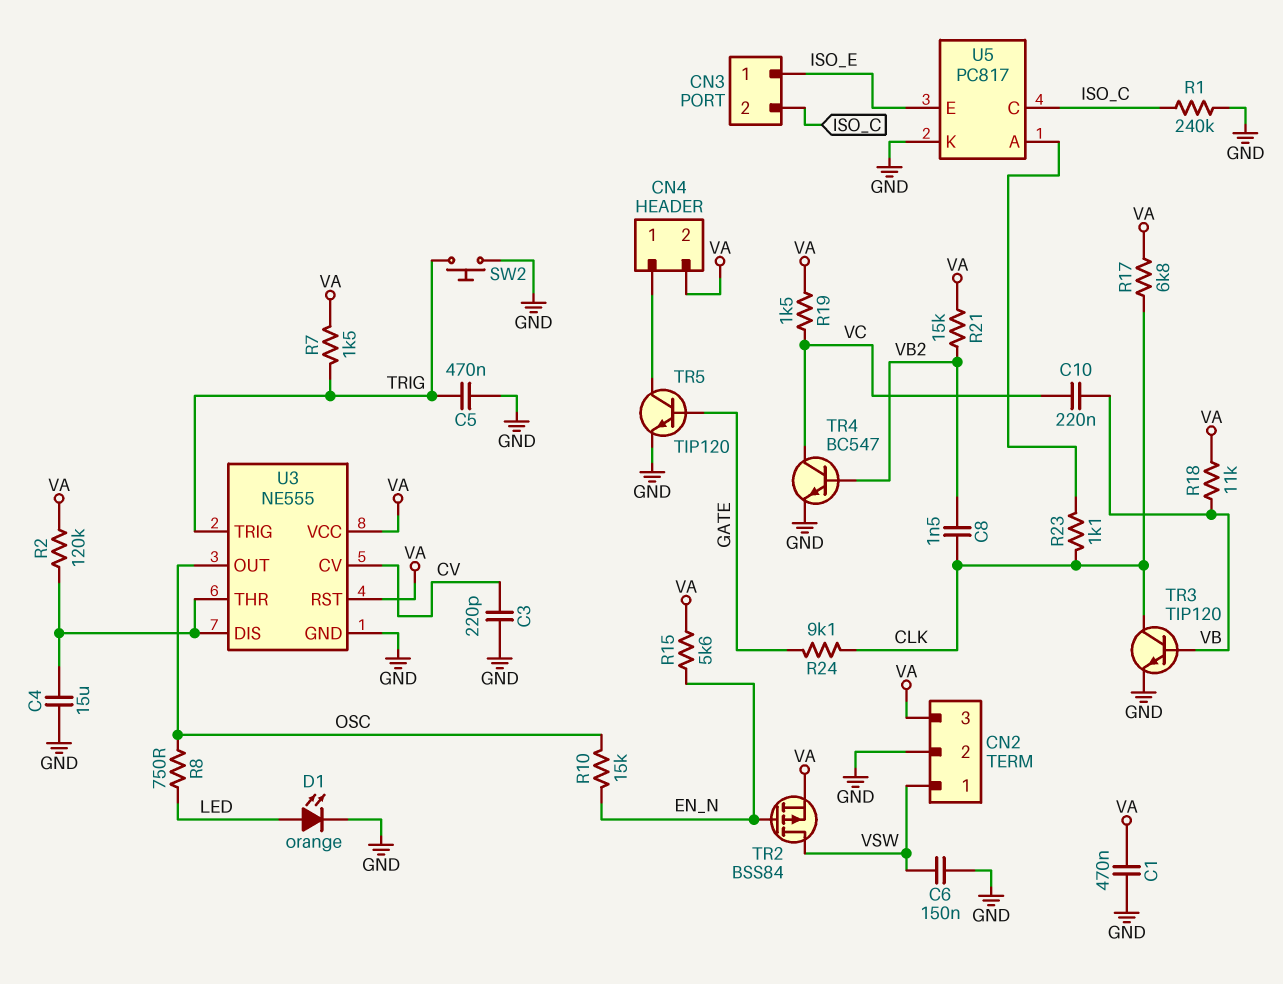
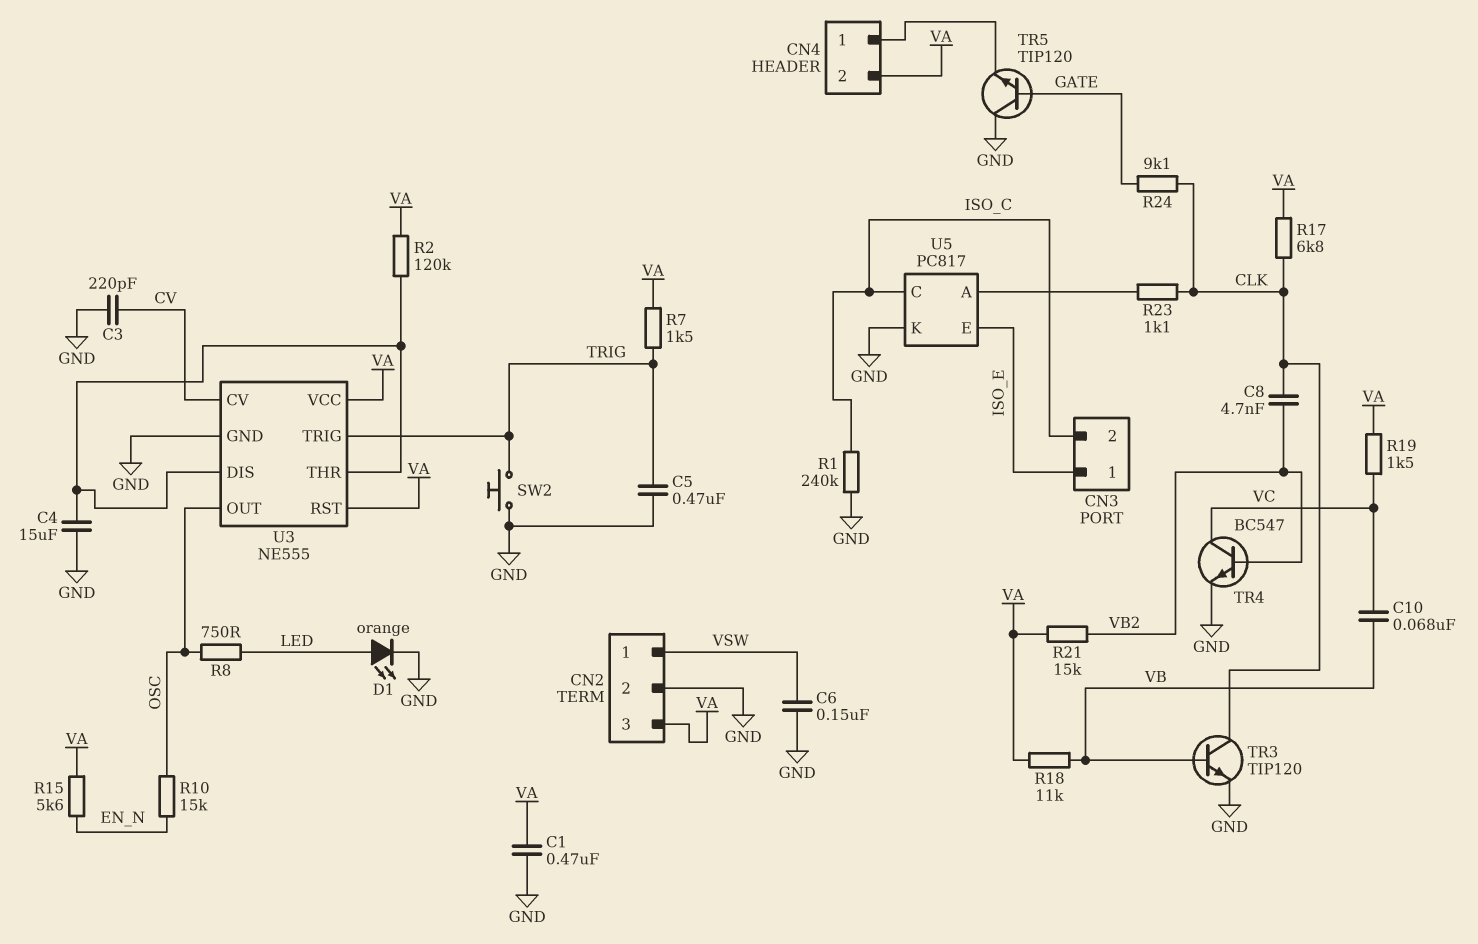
C8: 1.5nF (CLK, VB2) -> 4.7nF (CLK, VB2)
C10: 220nF (VB, VC) -> 68nF (VB, VC)
TR2: PMOS BSS84 (G EN_N, D VSW, S VA) -> none
TR5: NPN TIP120 (B GATE, C CN4/1, E GND) -> NPN TIP120 (B GATE, C GND, E CN4/1)

